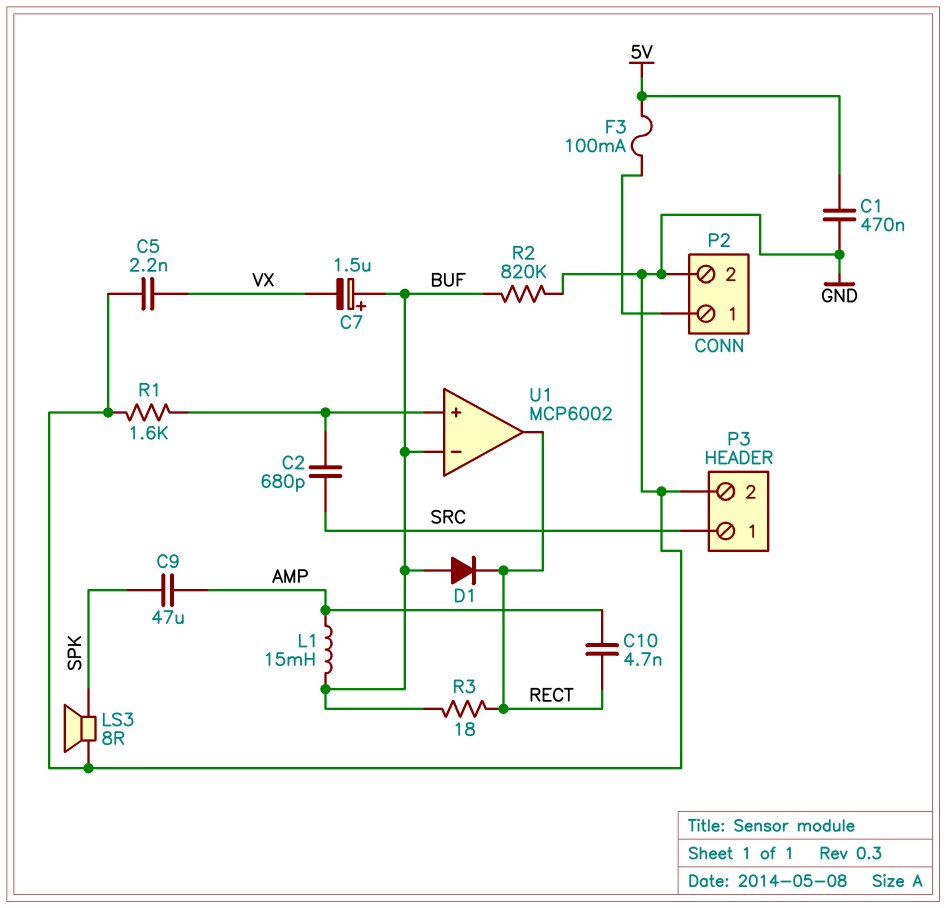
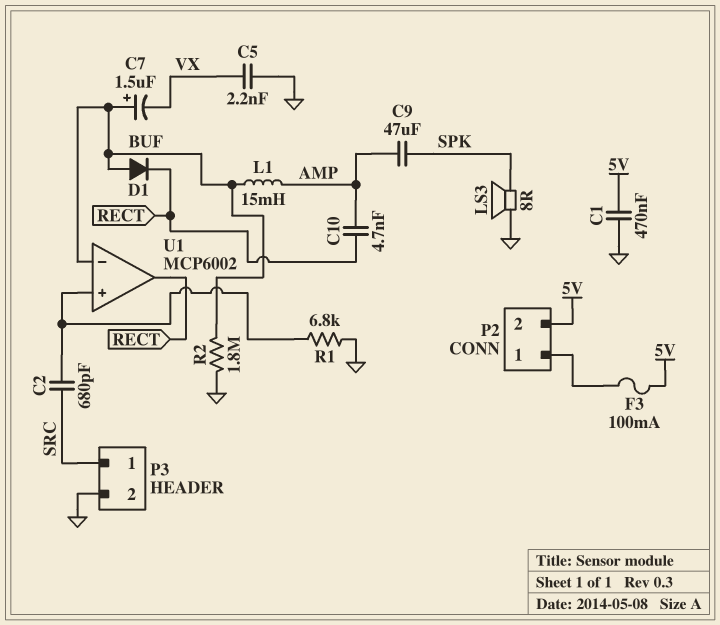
P2 pin 2: GND -> 5V
R1: 1.6k (GND, U1/in+) -> 6.8k (GND, U1/in+)
R2: 820k (BUF, GND) -> 1.8M (BUF, GND)
R3: 18 (BUF, RECT) -> none

